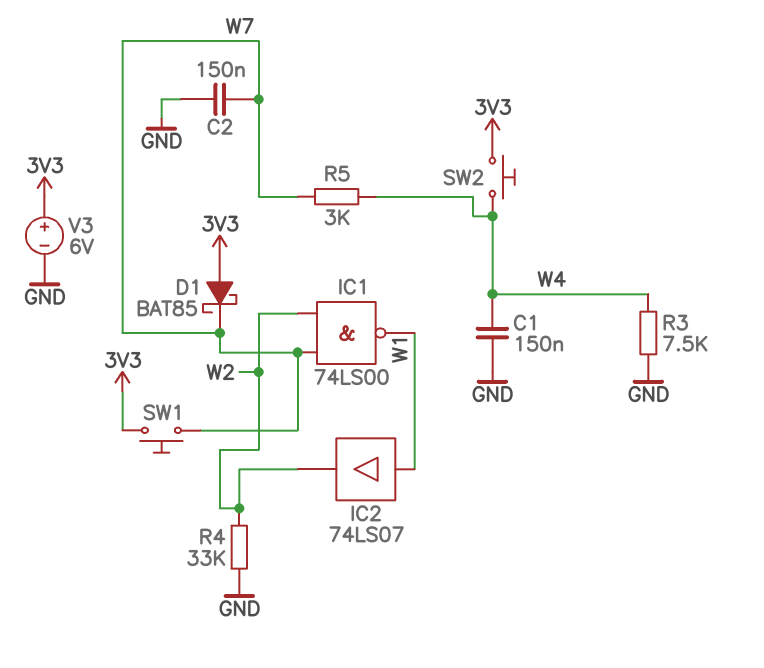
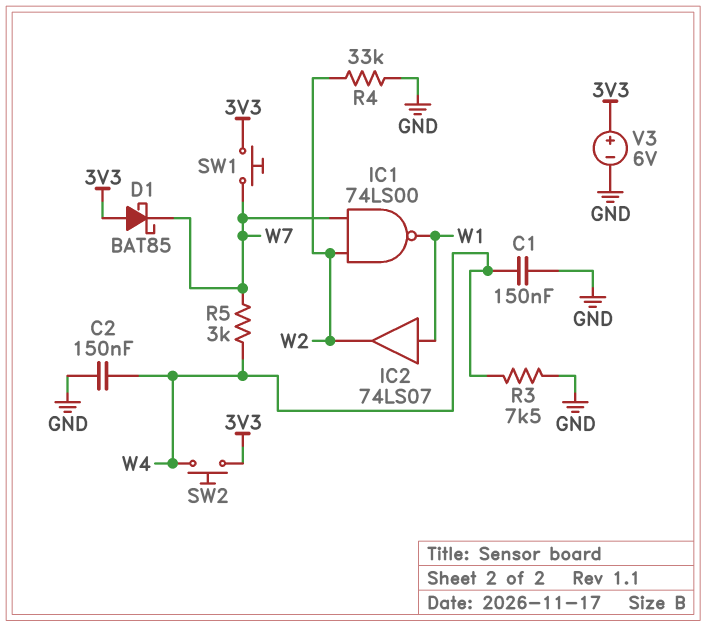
C2: 150nF (GND, W7) -> 150nF (GND, W4)

